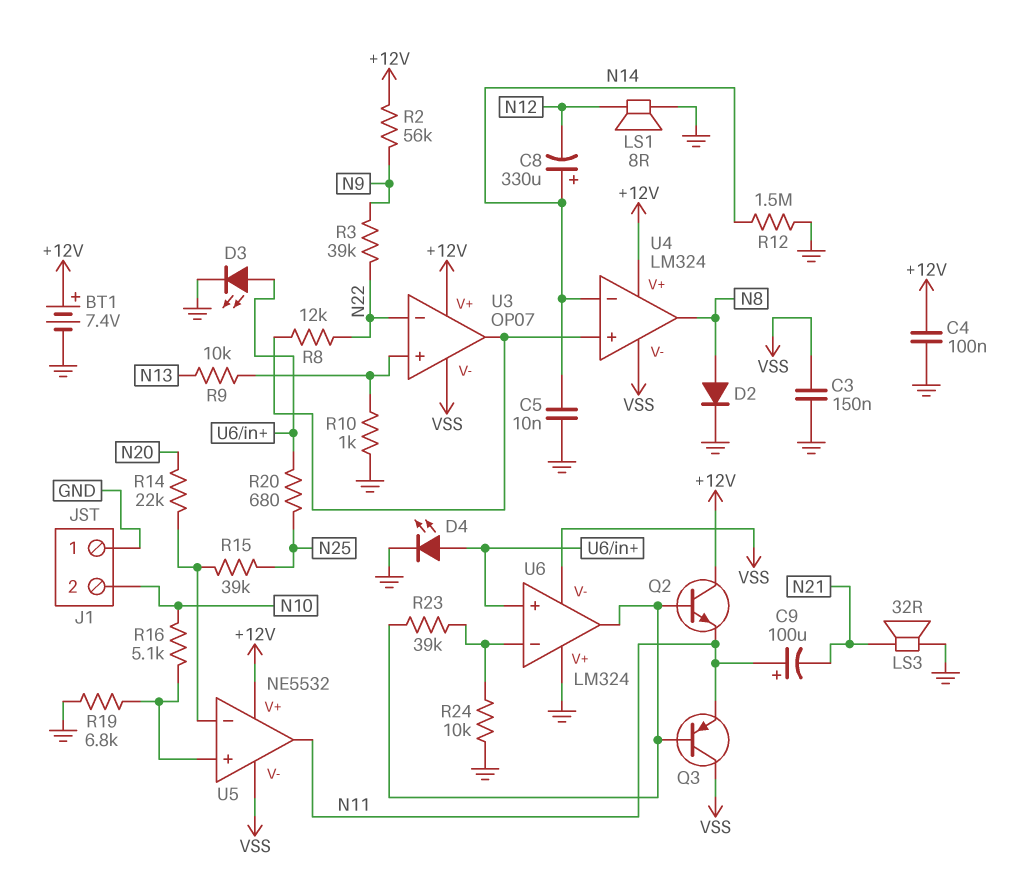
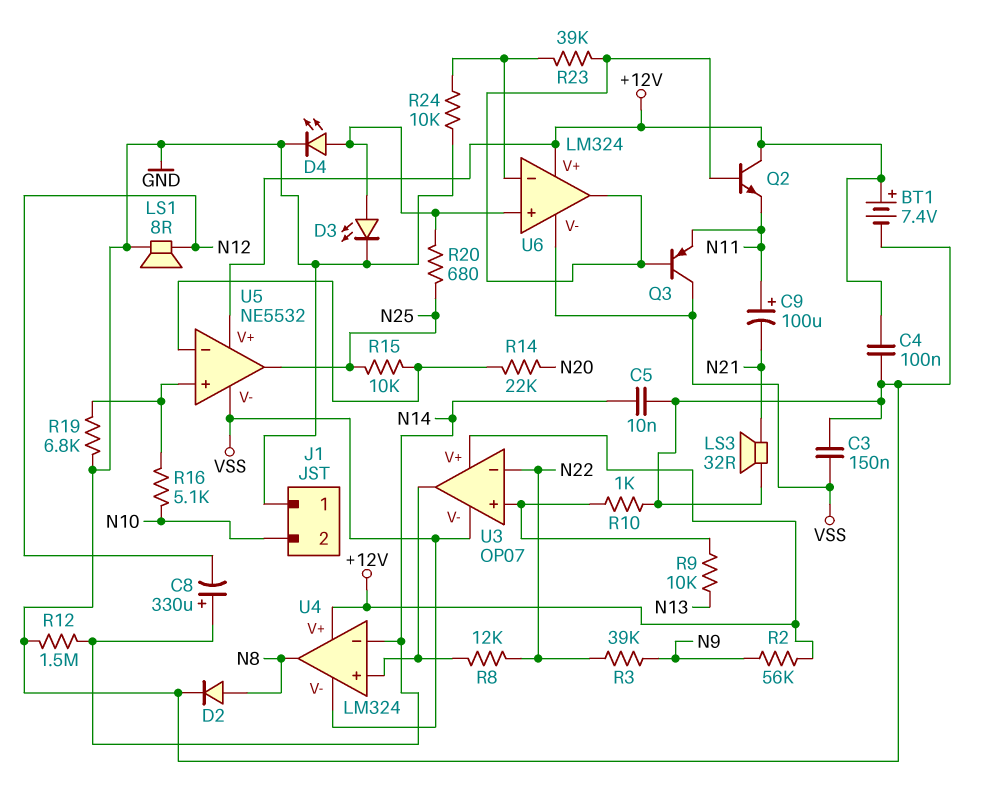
R15: 39k (N25, U5/in-) -> 10k (N25, U5/in-)
U5 pin out: N11 -> N25
U6 pin V+: GND -> +12V

